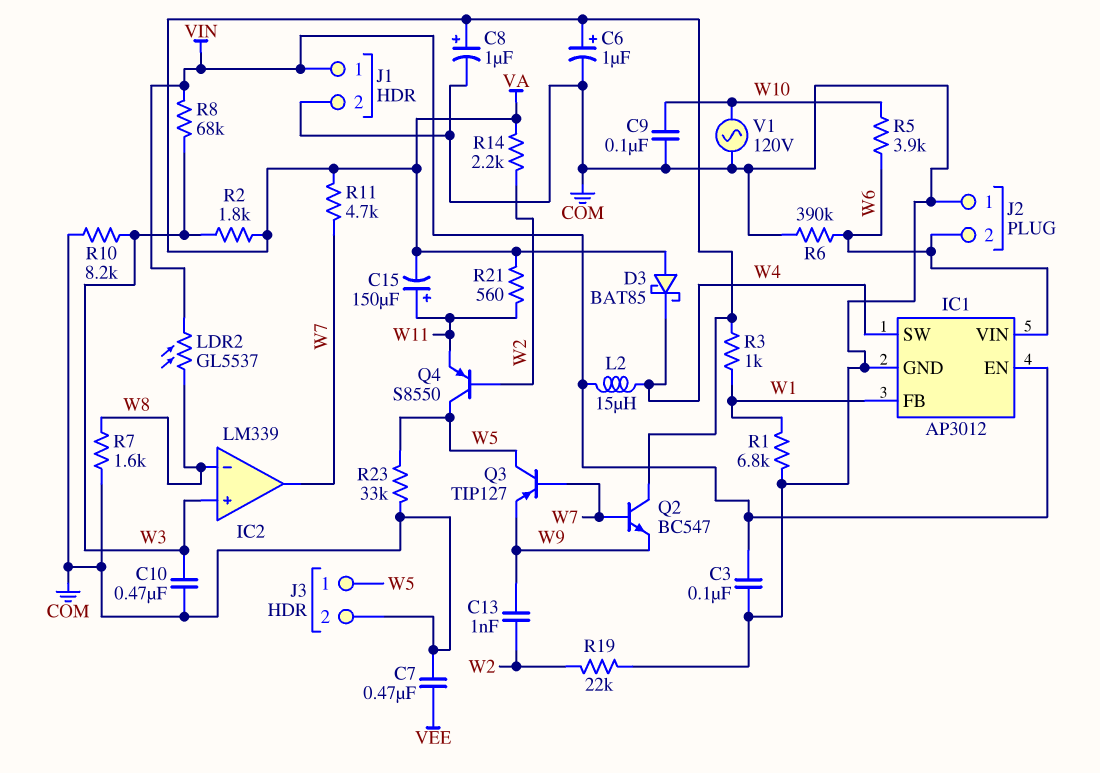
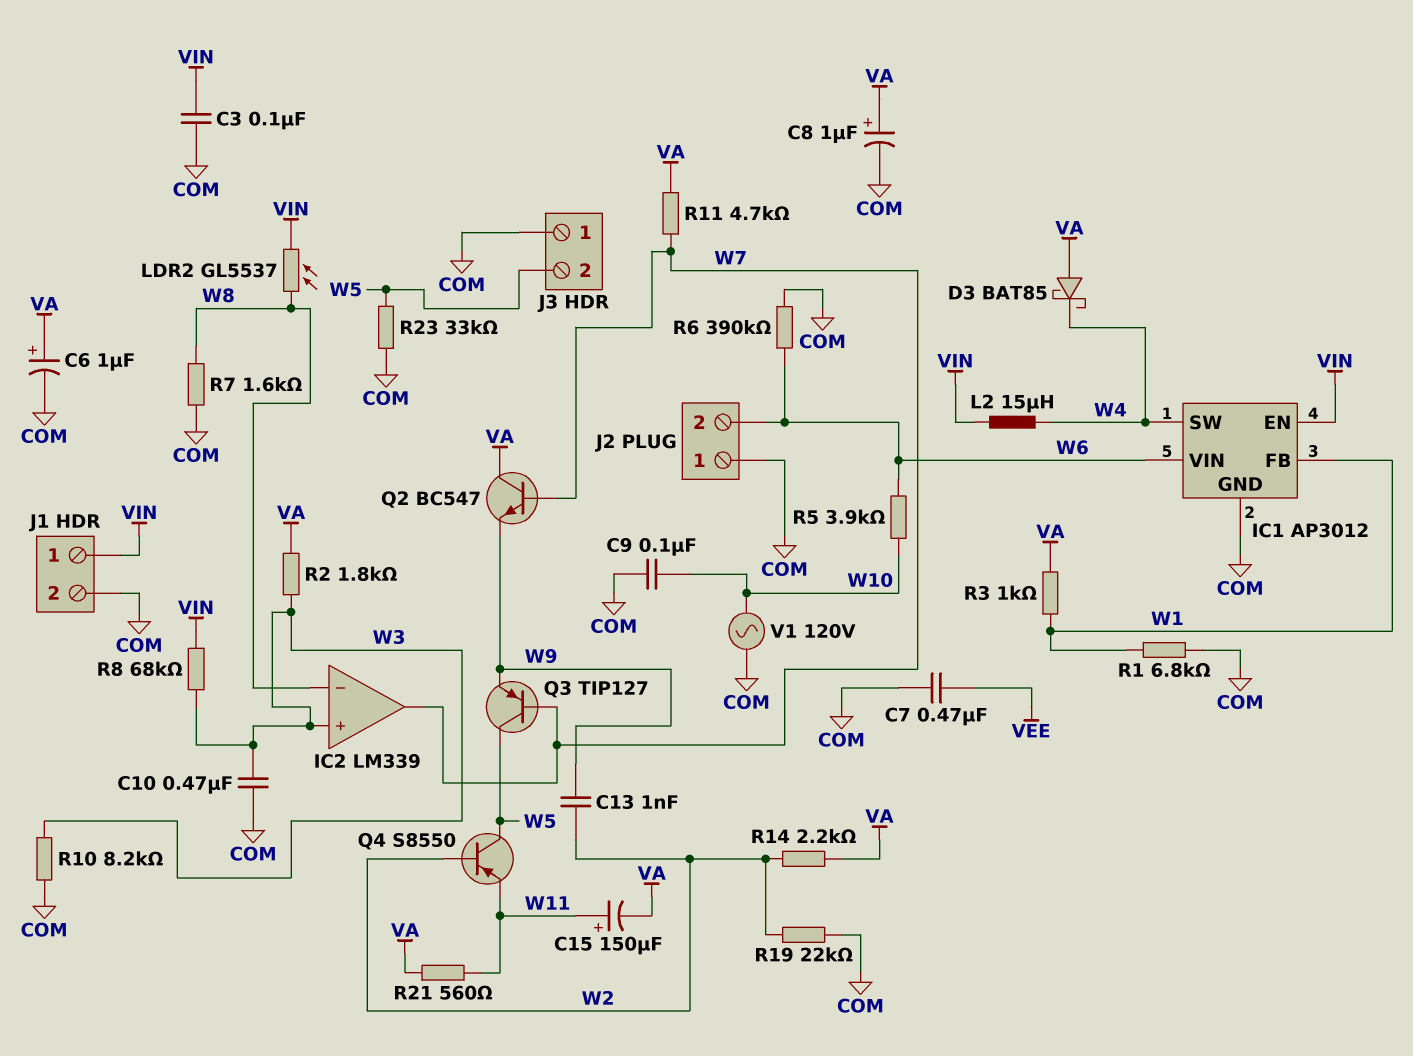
J3 pin 1: W5 -> COM
J3 pin 2: COM -> W5

